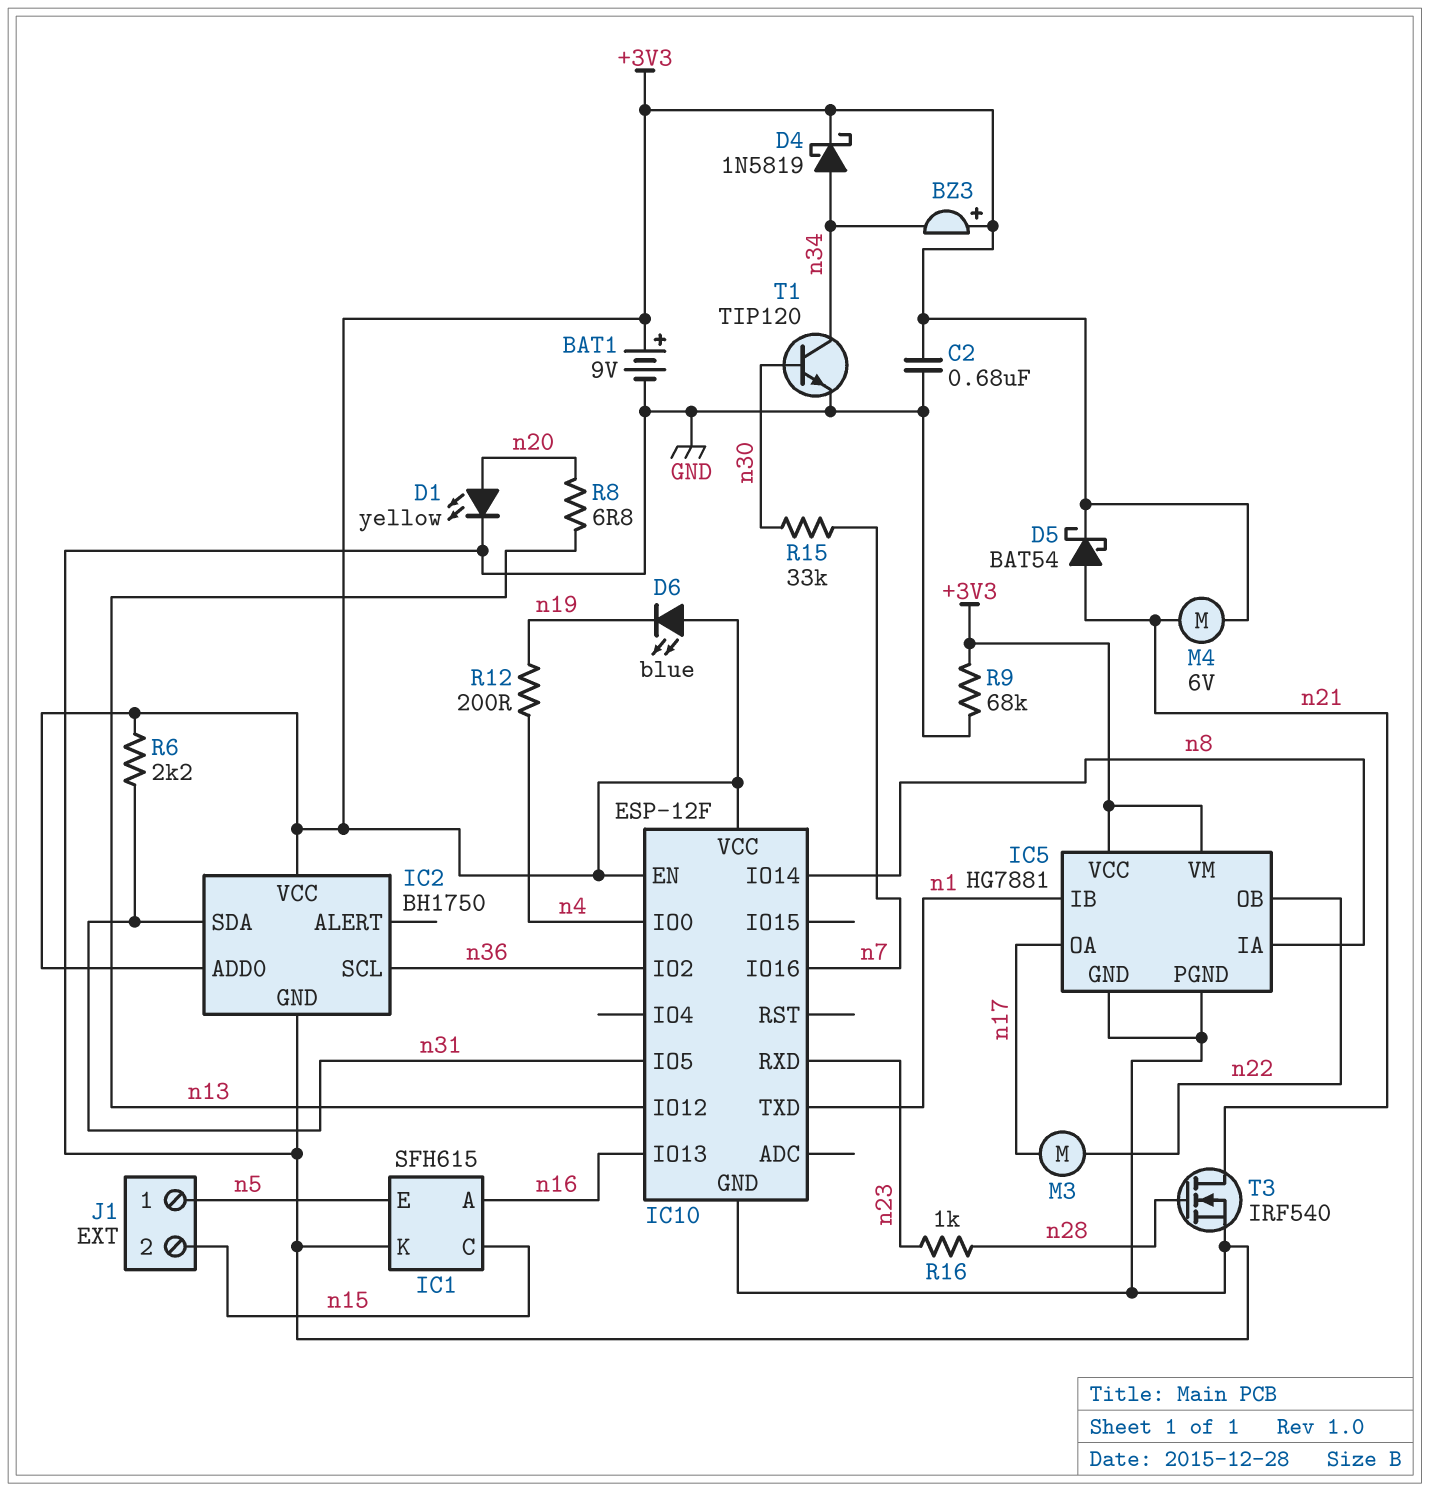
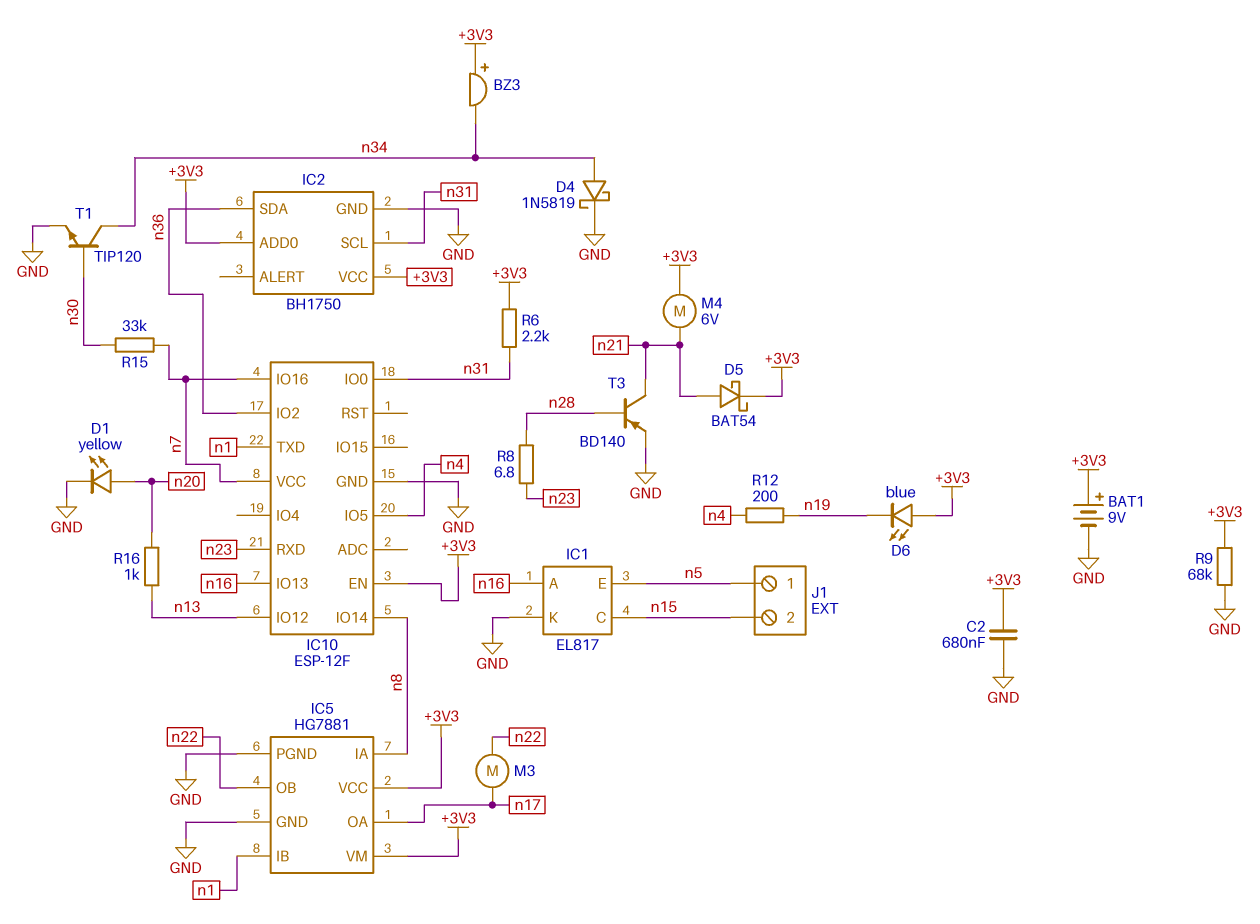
D4: schottky 1N5819 (A n34, K +3V3) -> schottky 1N5819 (A n34, K GND)
IC1: SFH615 -> EL817
IC2 pin SCL: n36 -> n31
IC2 pin SDA: n31 -> n36
IC10 pin IO0: n4 -> n31
IC10 pin IO5: n31 -> n4
IC10 pin VCC: +3V3 -> n7
R8: 6.8 (n13, n20) -> 6.8 (n23, n28)
R16: 1k (n23, n28) -> 1k (n13, n20)
T3: NMOS IRF540 (G n28, D n21, S GND) -> PNP BD140 (B n28, C n21, E GND)

